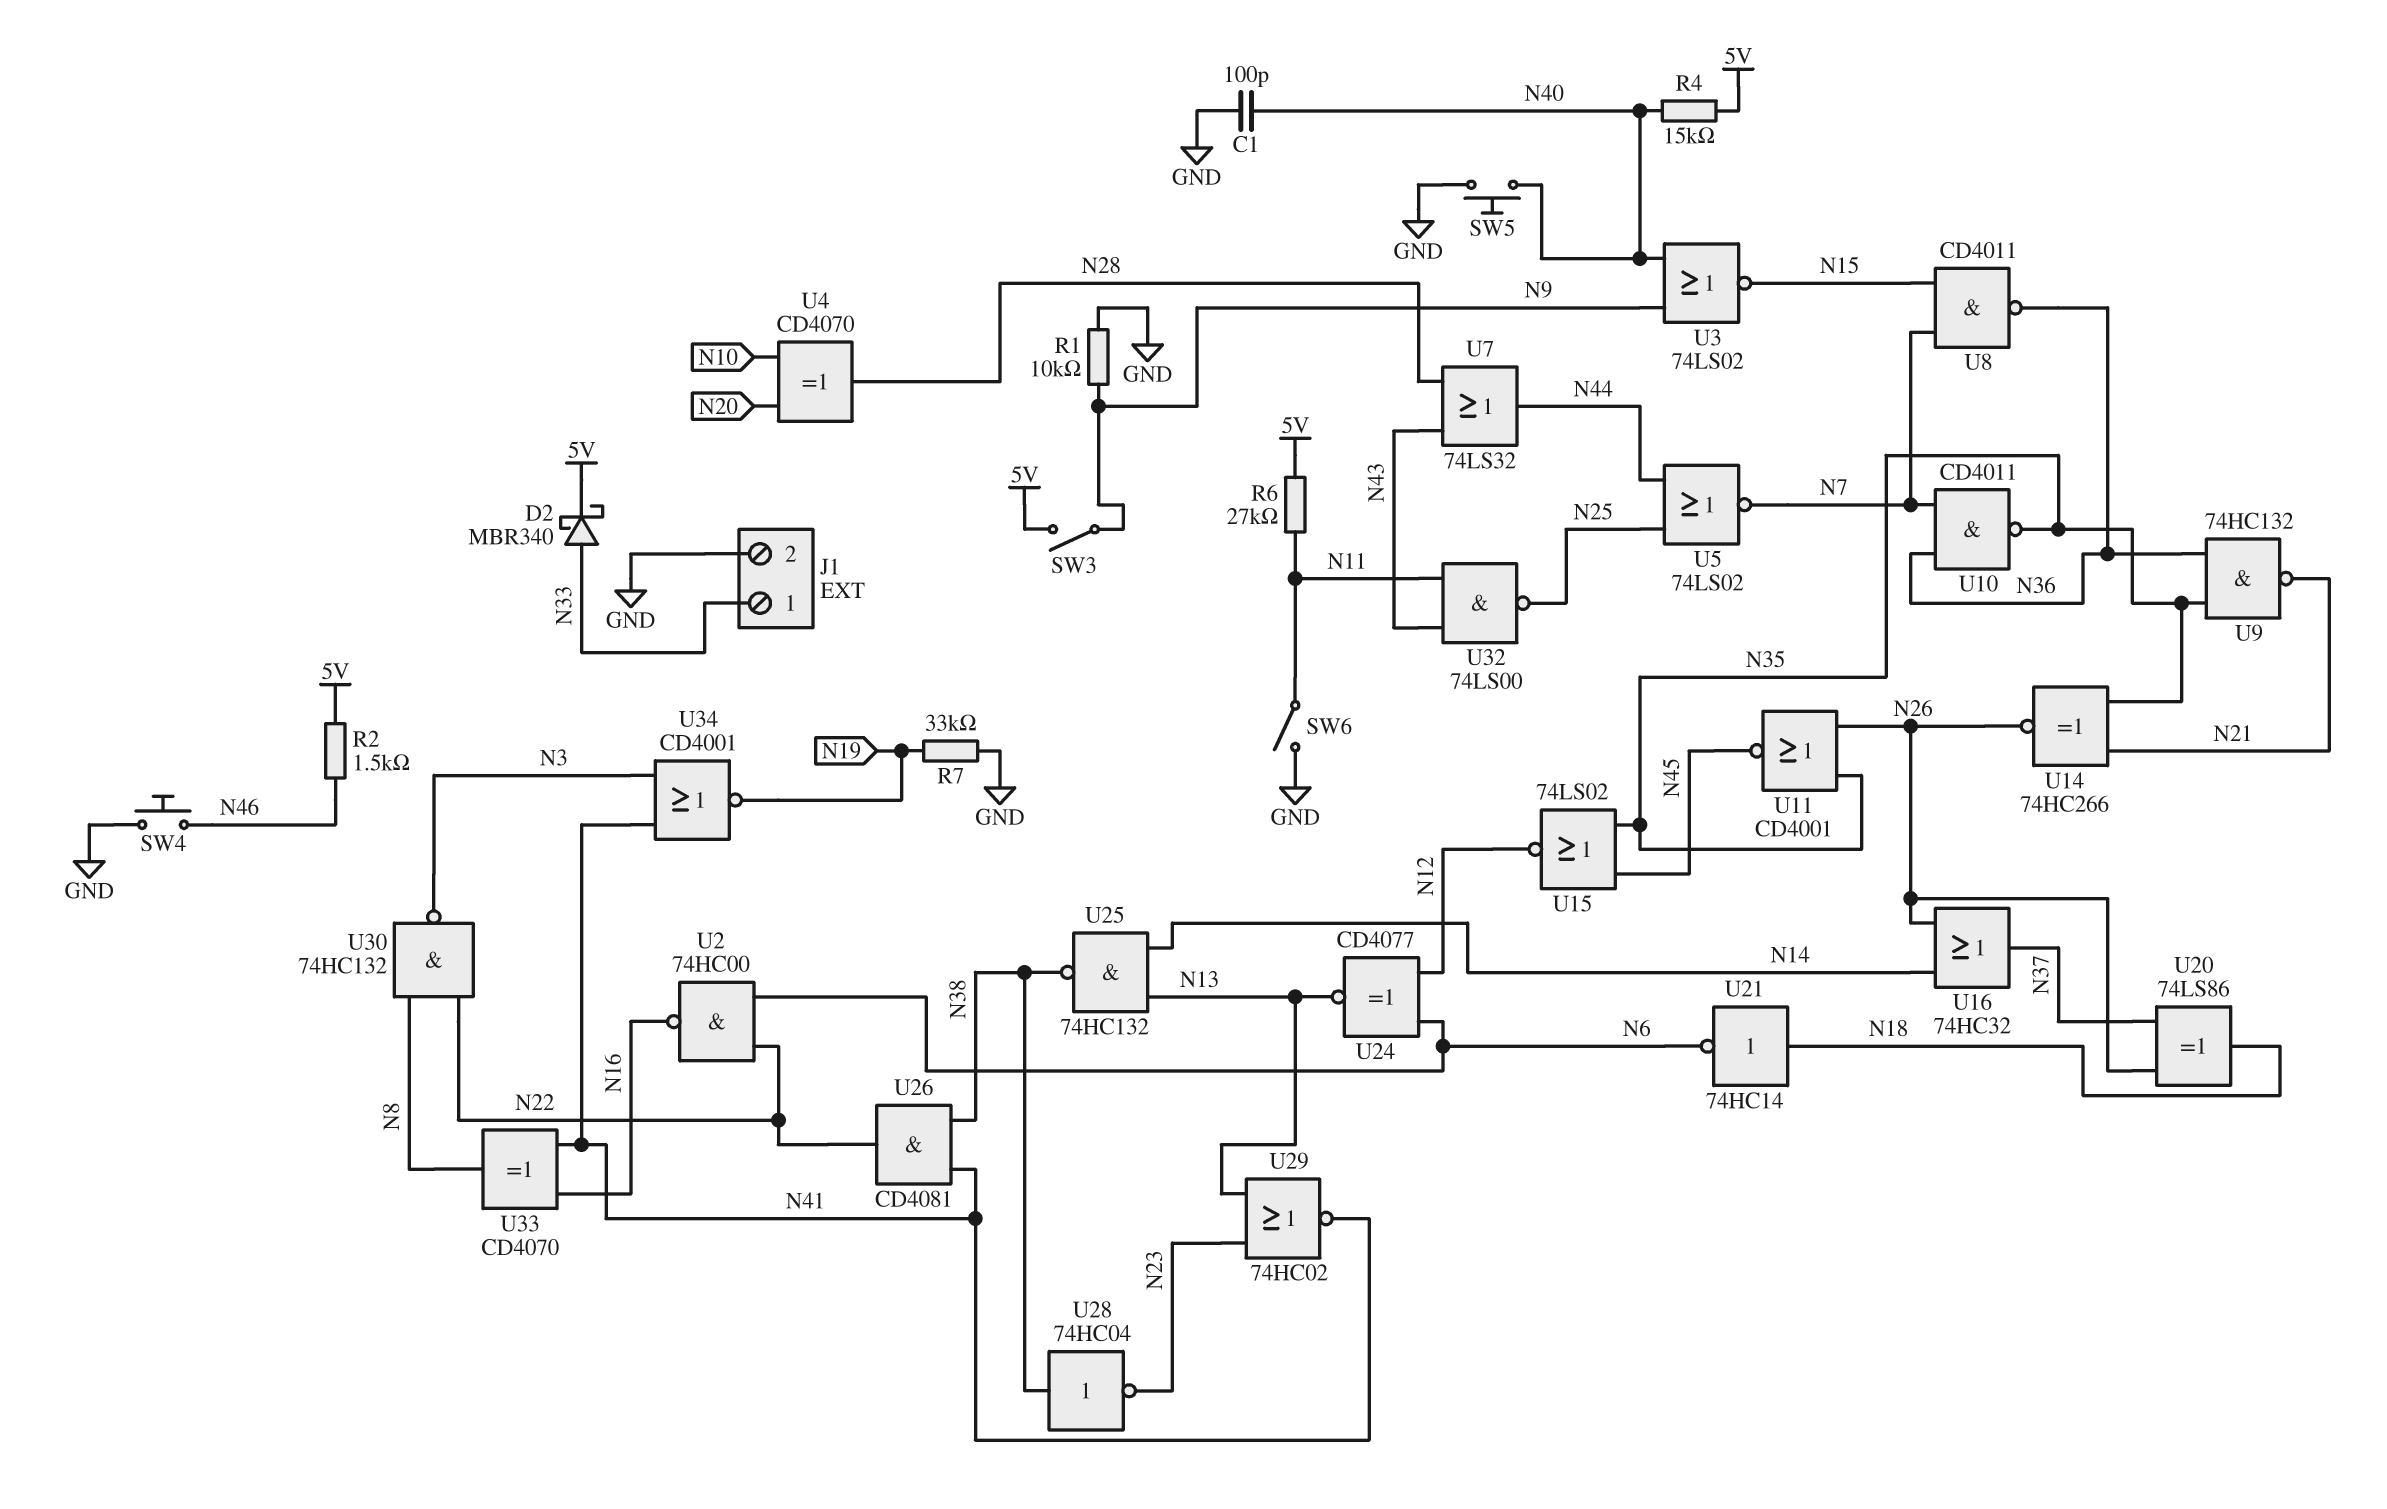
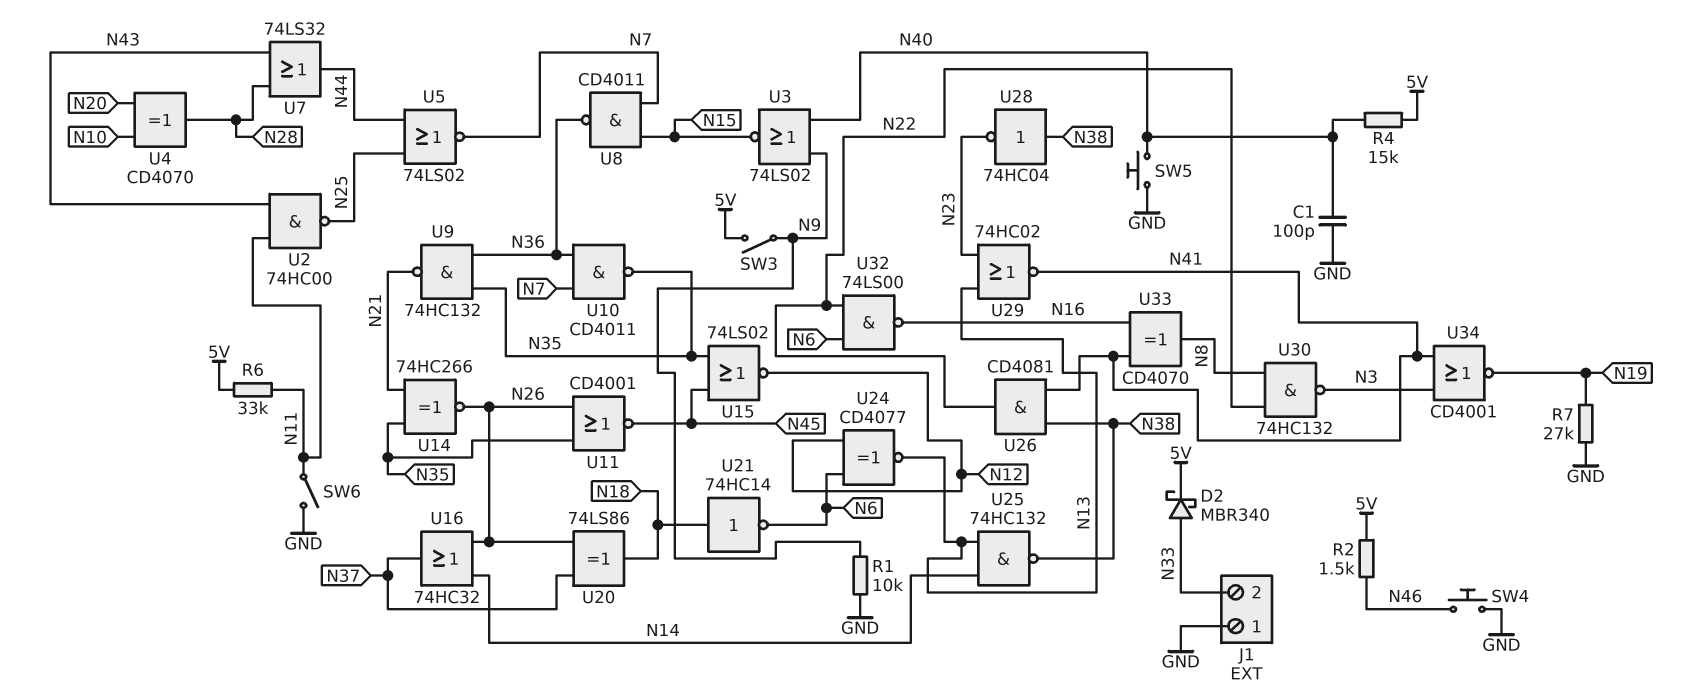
J1 pin 1: N33 -> GND
J1 pin 2: GND -> N33
R6: 27k (5V, N11) -> 33k (5V, N11)
R7: 33k (GND, N19) -> 27k (GND, N19)
U2: NAND 74HC00 (in N6, in N22, out N16) -> NAND 74HC00 (in N11, in N43, out N25)
U32: NAND 74LS00 (in N11, in N43, out N25) -> NAND 74LS00 (in N6, in N22, out N16)

